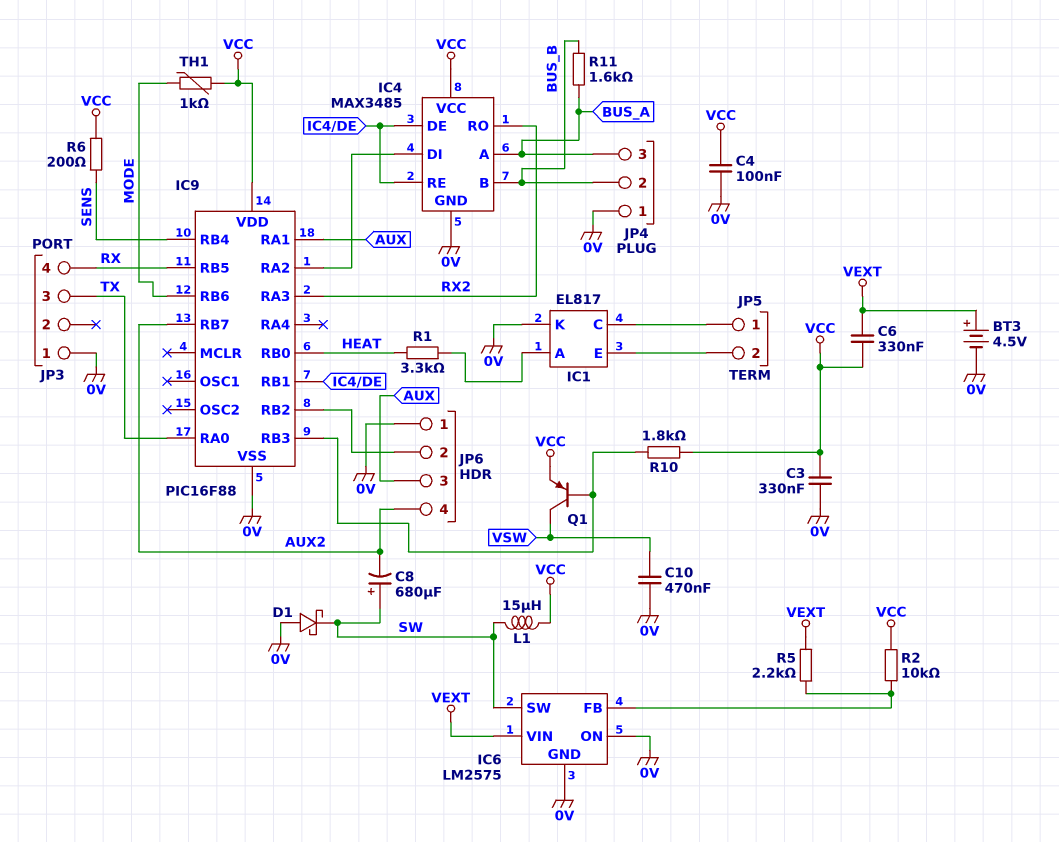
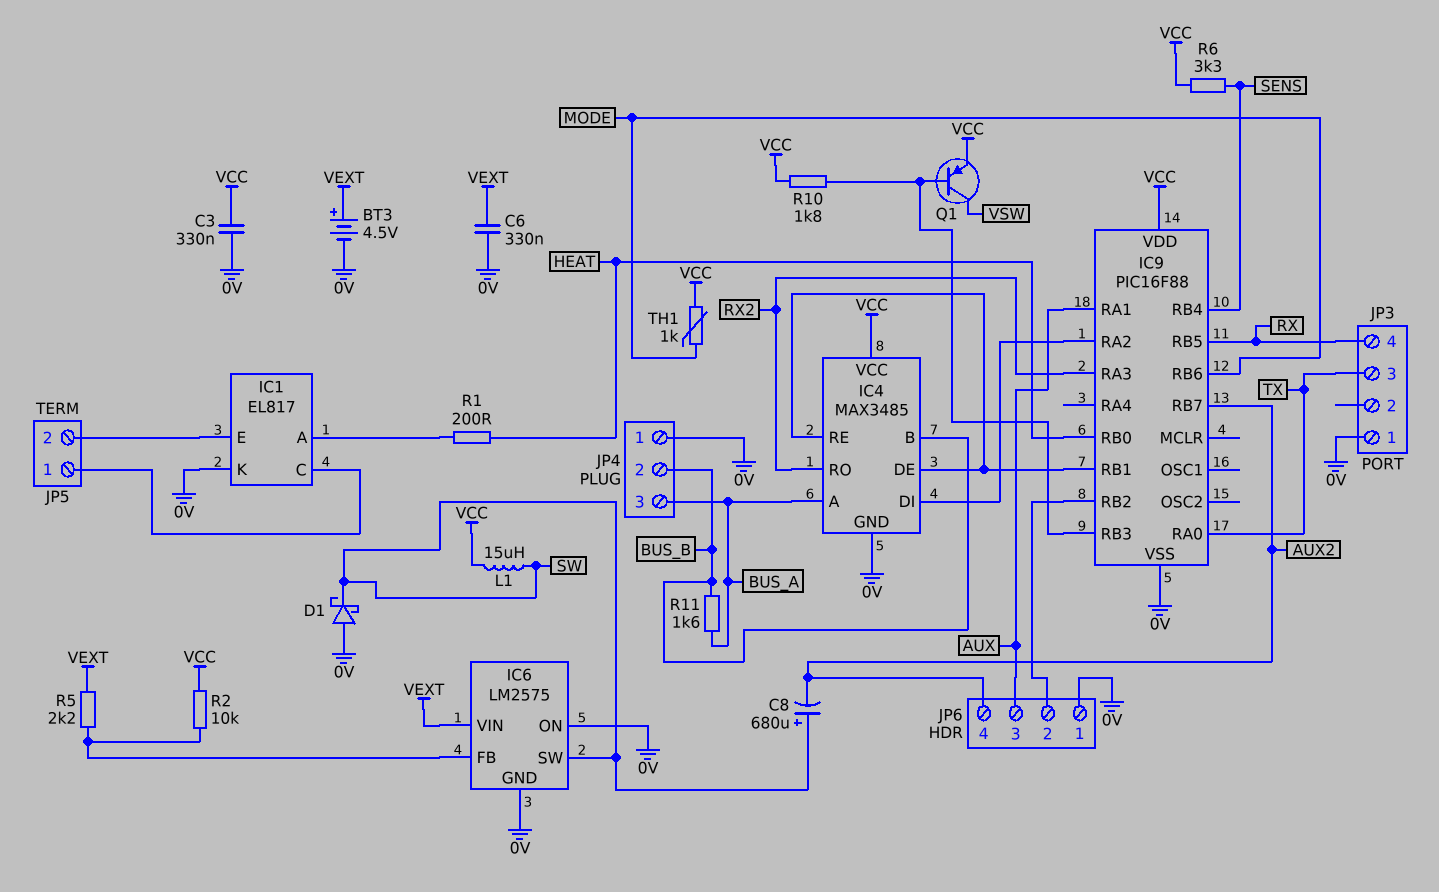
C4: 100nF (0V, VCC) -> none
C6: 330nF (VCC, VEXT) -> 330nF (0V, VEXT)
C10: 470nF (0V, VSW) -> none
R1: 3.3k (HEAT, IC1/A) -> 200 (HEAT, IC1/A)
R6: 200 (SENS, VCC) -> 3.3k (SENS, VCC)

